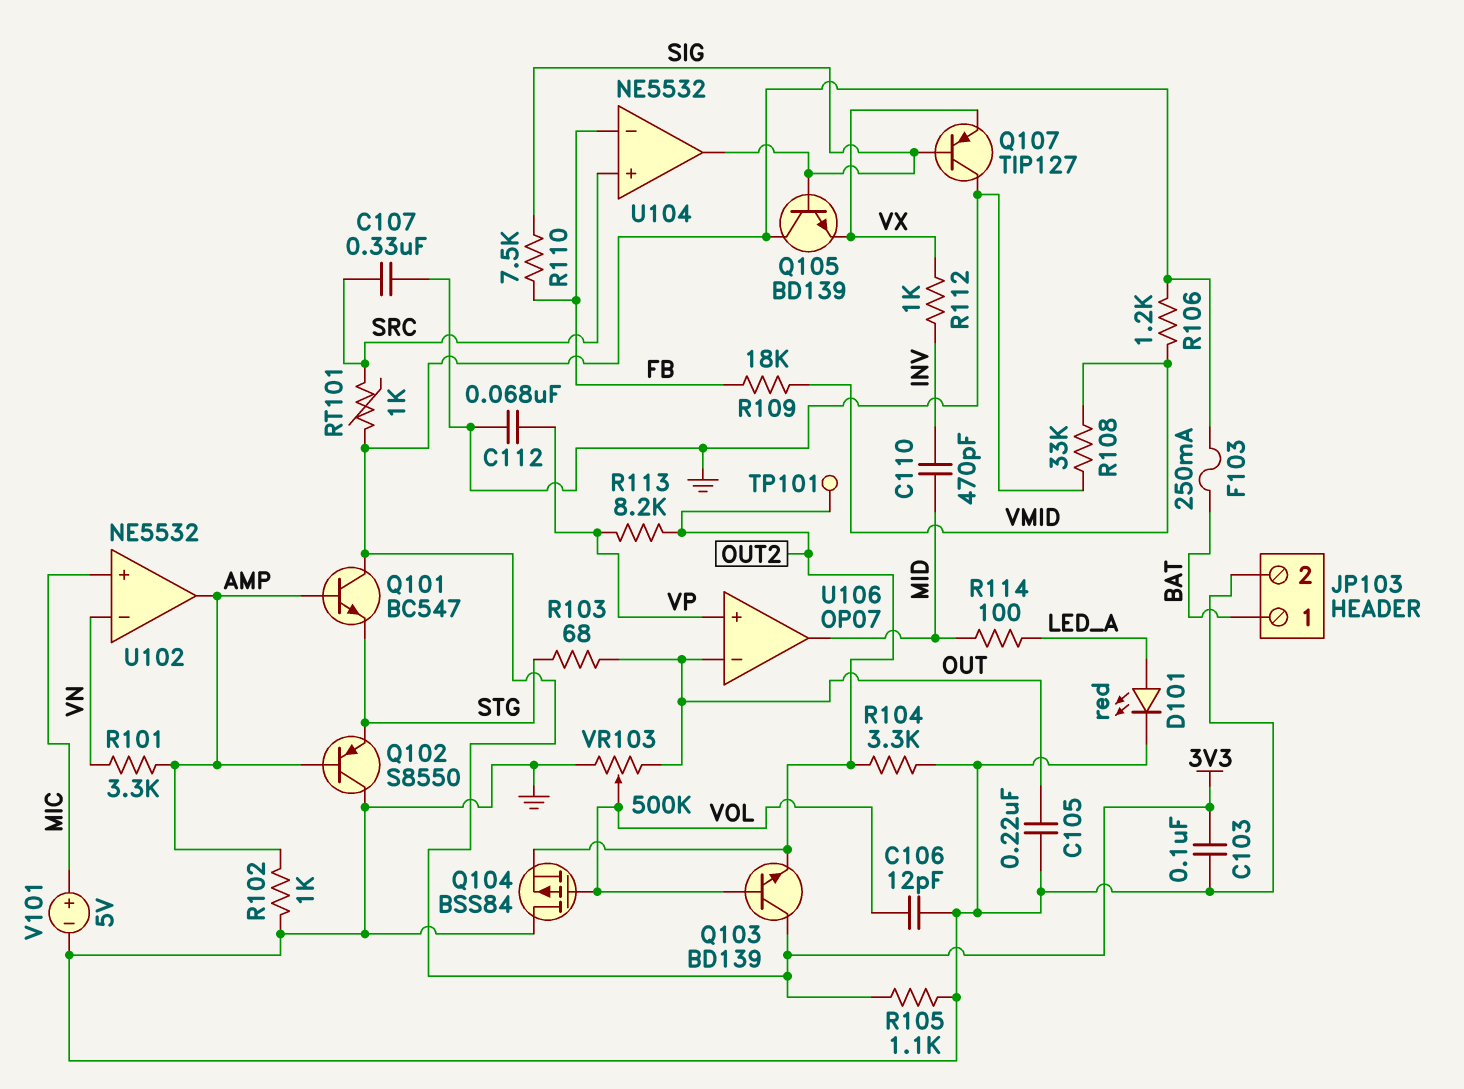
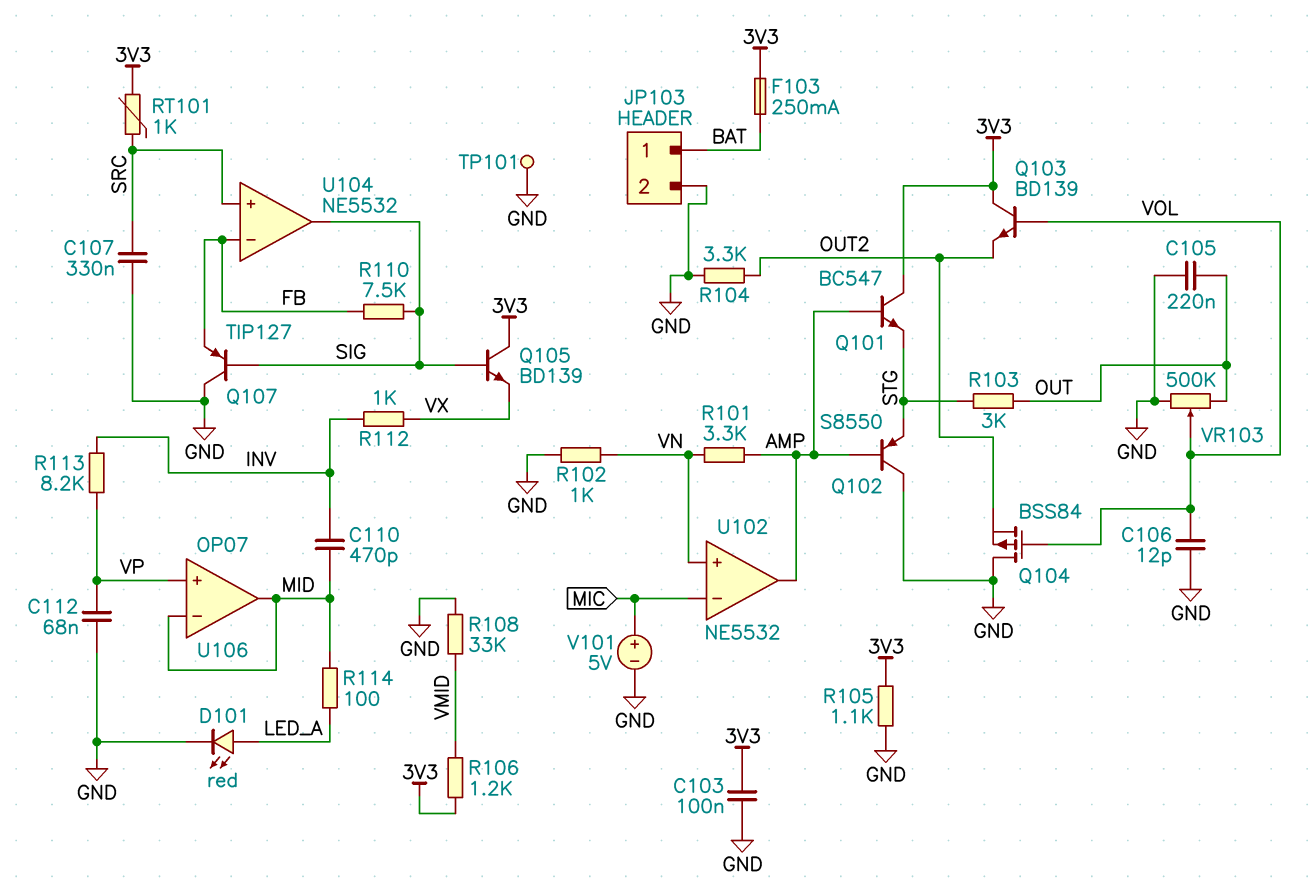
Q107: PNP TIP127 (B SIG, C GND, E VX) -> PNP TIP127 (B SIG, C GND, E FB)
R102: 1k (AMP, GND) -> 1k (GND, VN)
R103: 68 (OUT, STG) -> 3k (OUT, STG)
R109: 18k (FB, VMID) -> none
R113: 8.2k (OUT2, VP) -> 8.2k (INV, VP)
TP101: test point (OUT2) -> test point (GND)
U102 pin in+: MIC -> VN
U102 pin in-: VN -> MIC
U106 pin in-: OUT -> MID

